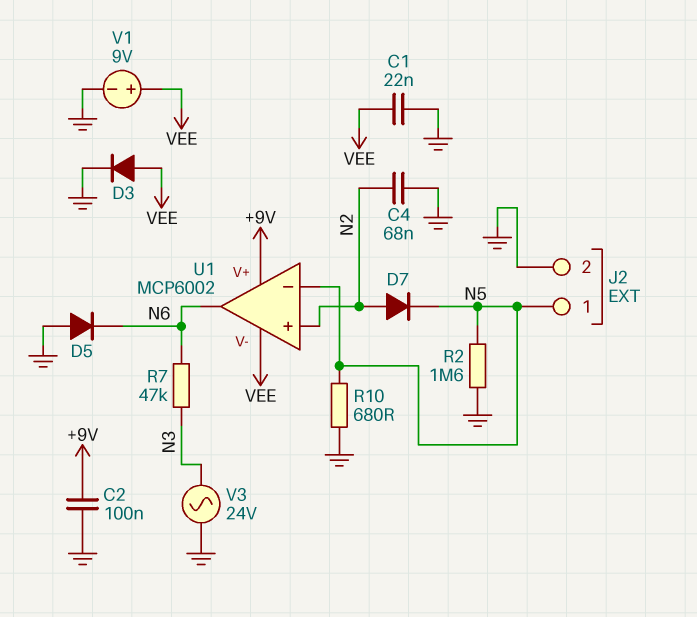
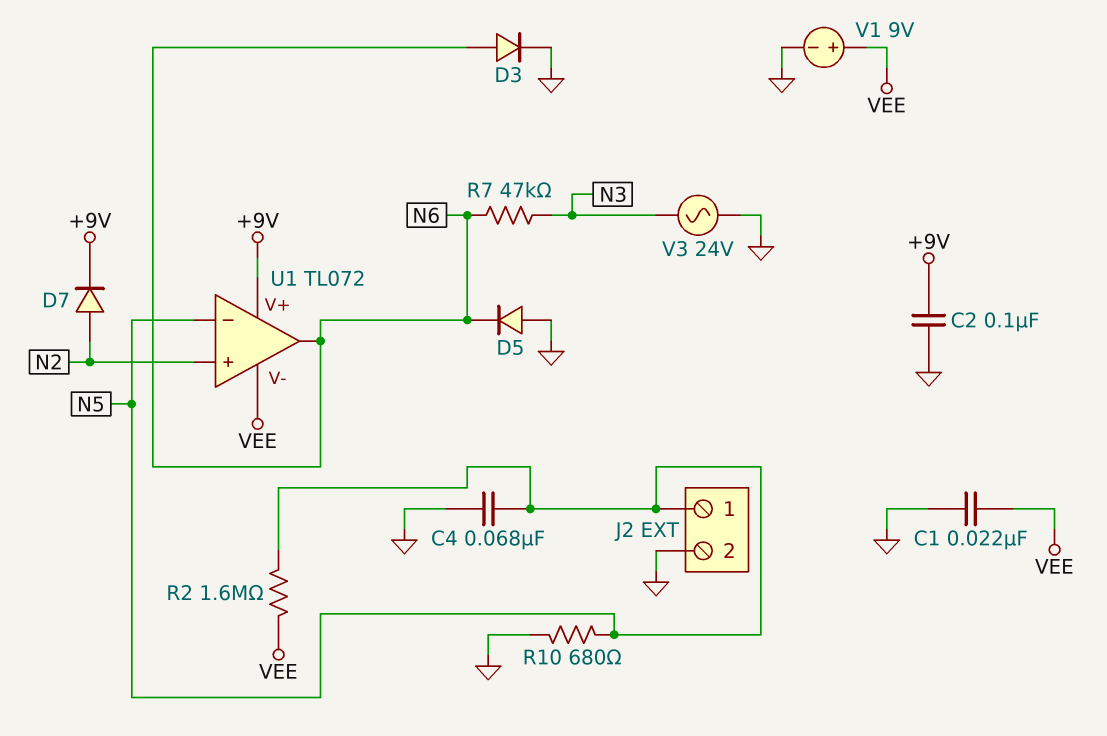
C4: 68nF (GND, N2) -> 68nF (GND, N5)
D3: diode (A VEE, K GND) -> diode (A N6, K GND)
D7: diode (A N2, K N5) -> diode (A N2, K +9V)
R2: 1.6M (GND, N5) -> 1.6M (N5, VEE)
U1: MCP6002 -> TL072

